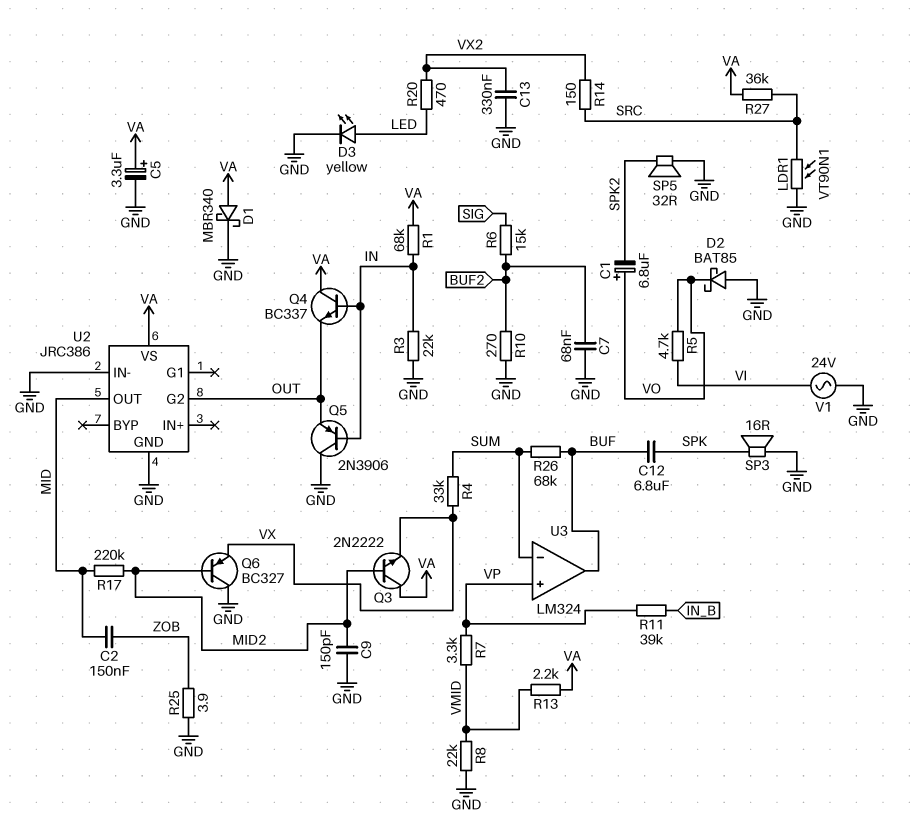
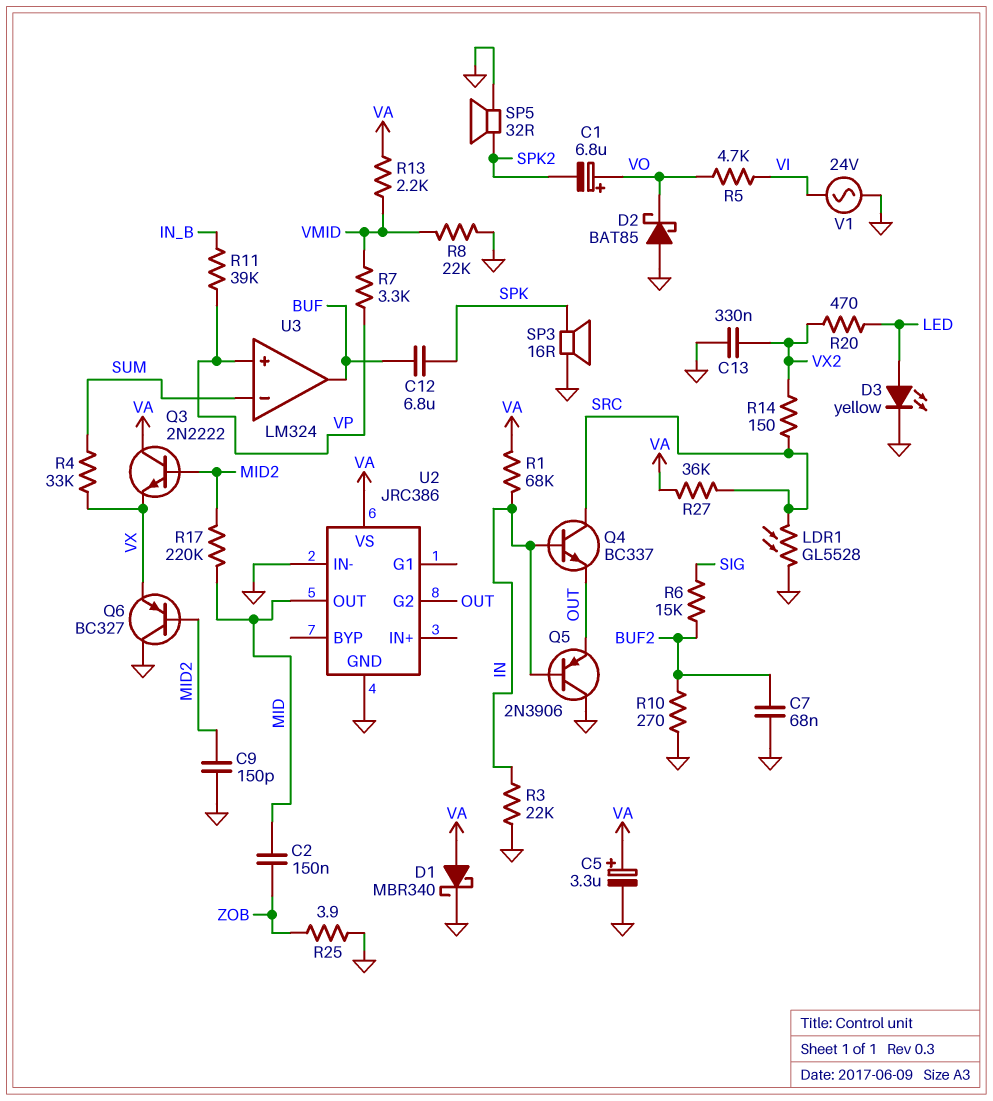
LDR1: VT90N1 (GND, SRC) -> GL5528 (GND, SRC)
Q4: NPN BC337 (B IN, C VA, E OUT) -> NPN BC337 (B IN, C SRC, E OUT)
R26: 68k (BUF, SUM) -> none

